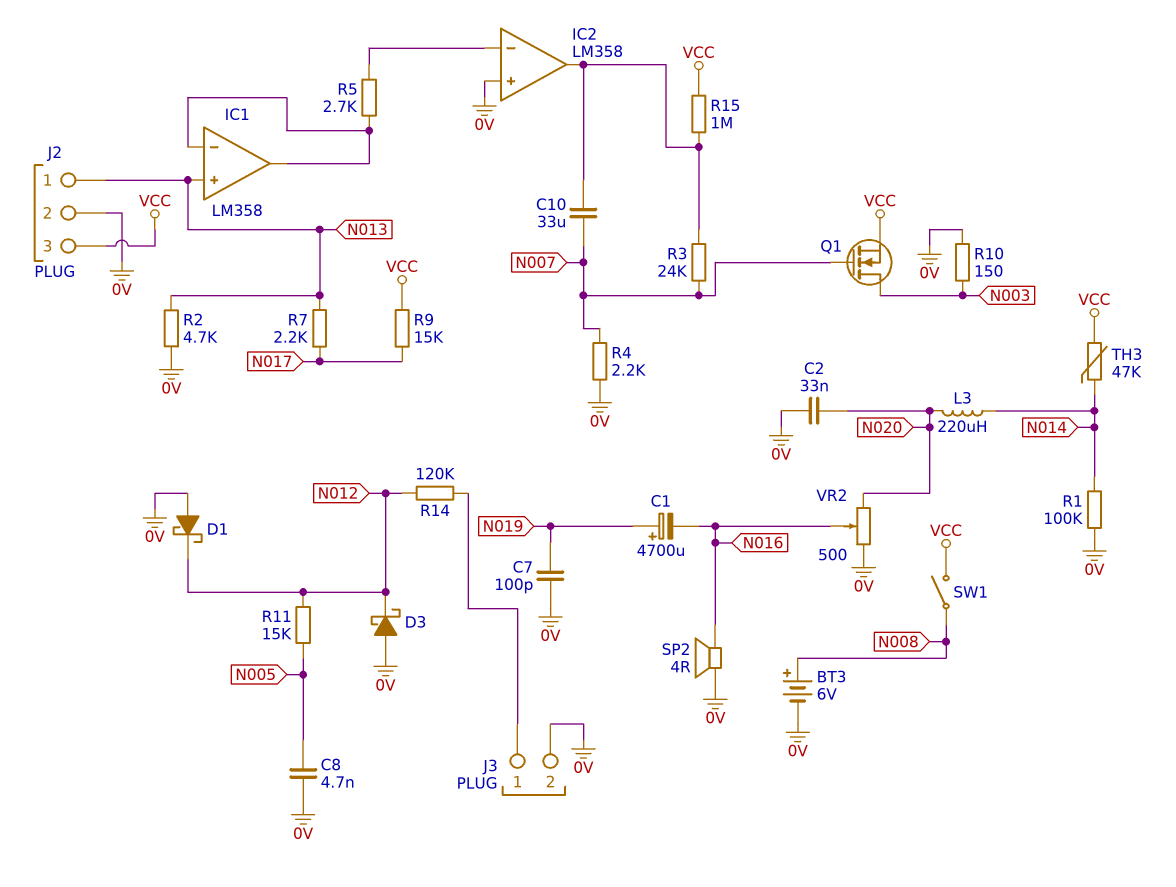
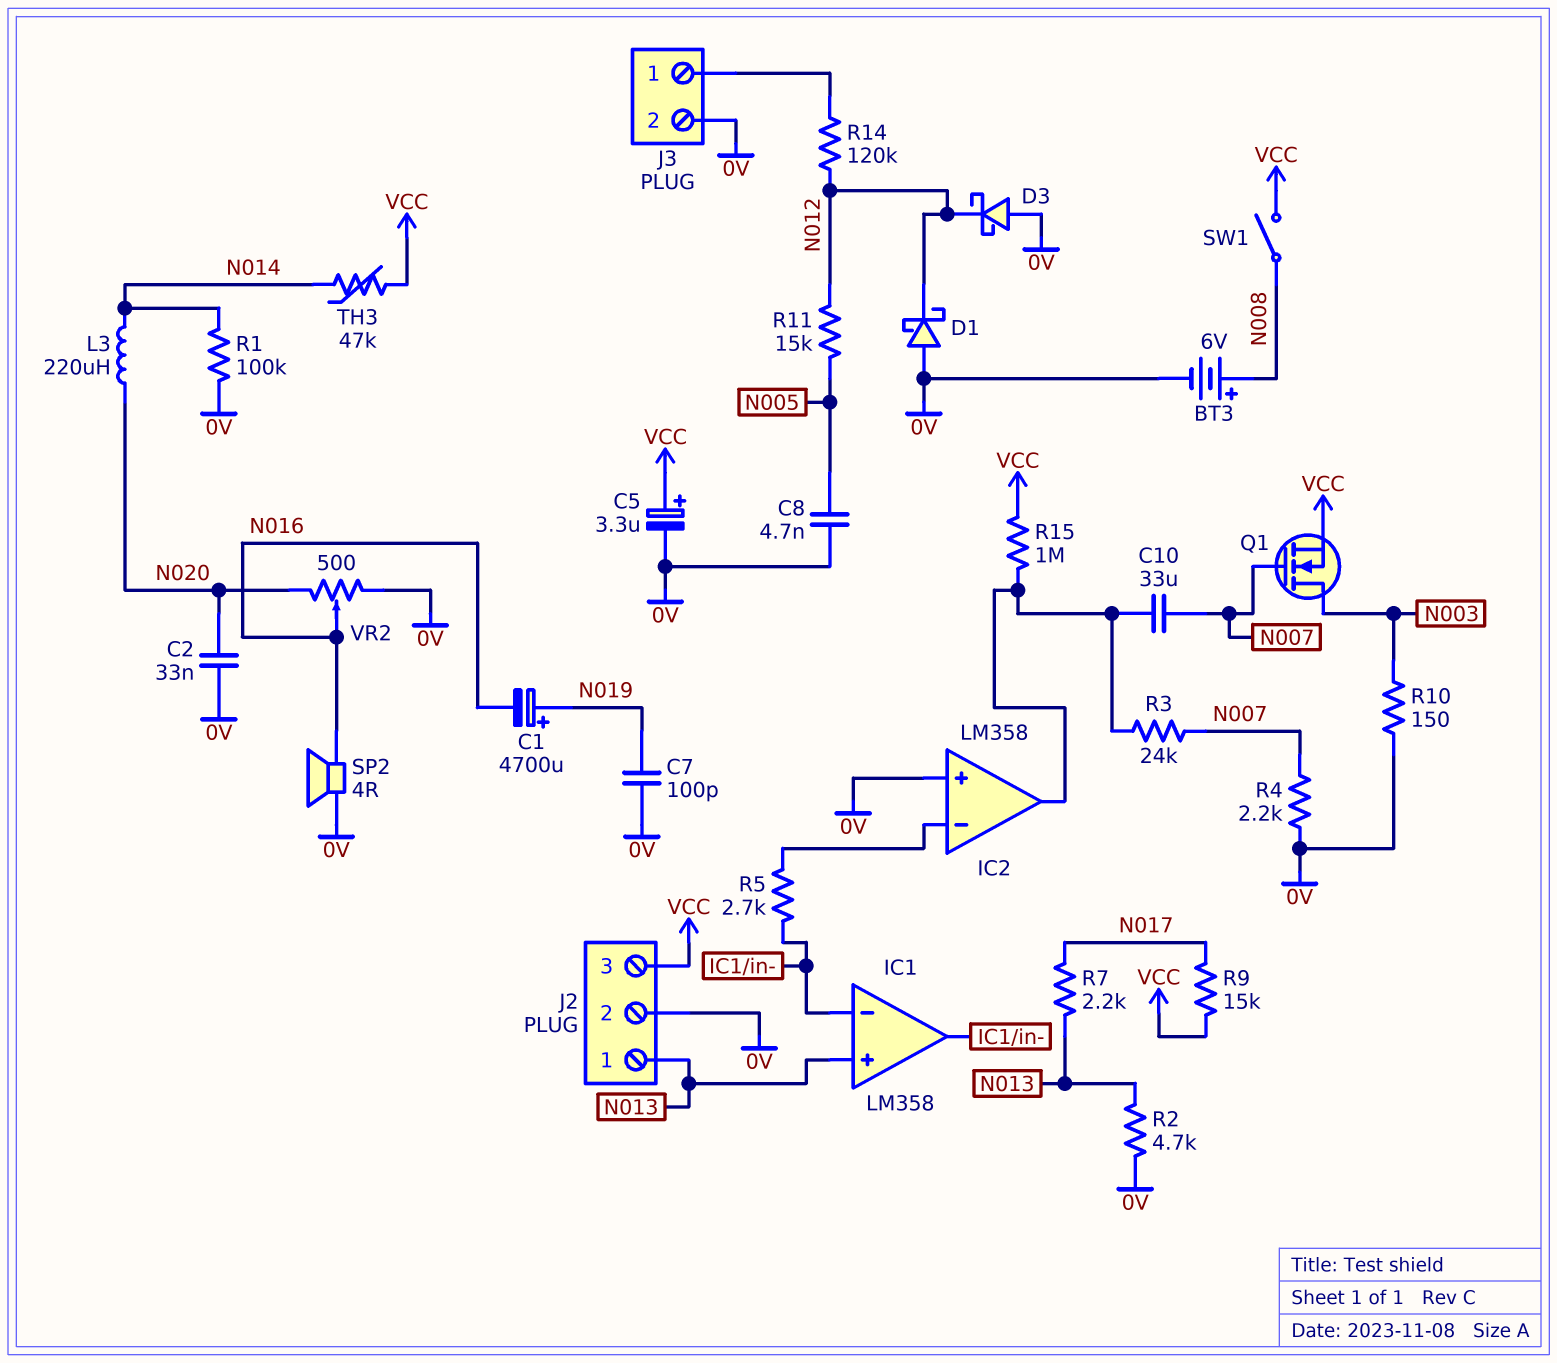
C5: none -> 3.3uF (plus VCC, minus 0V)

